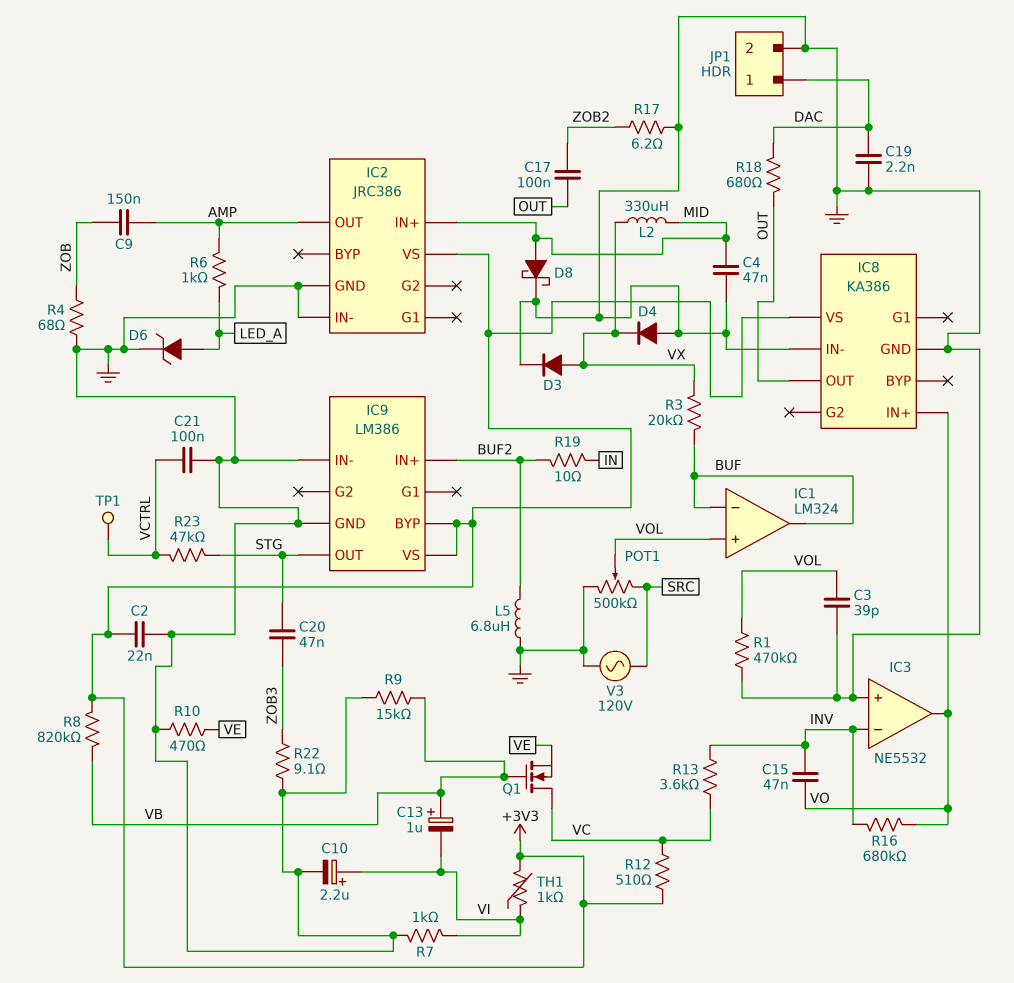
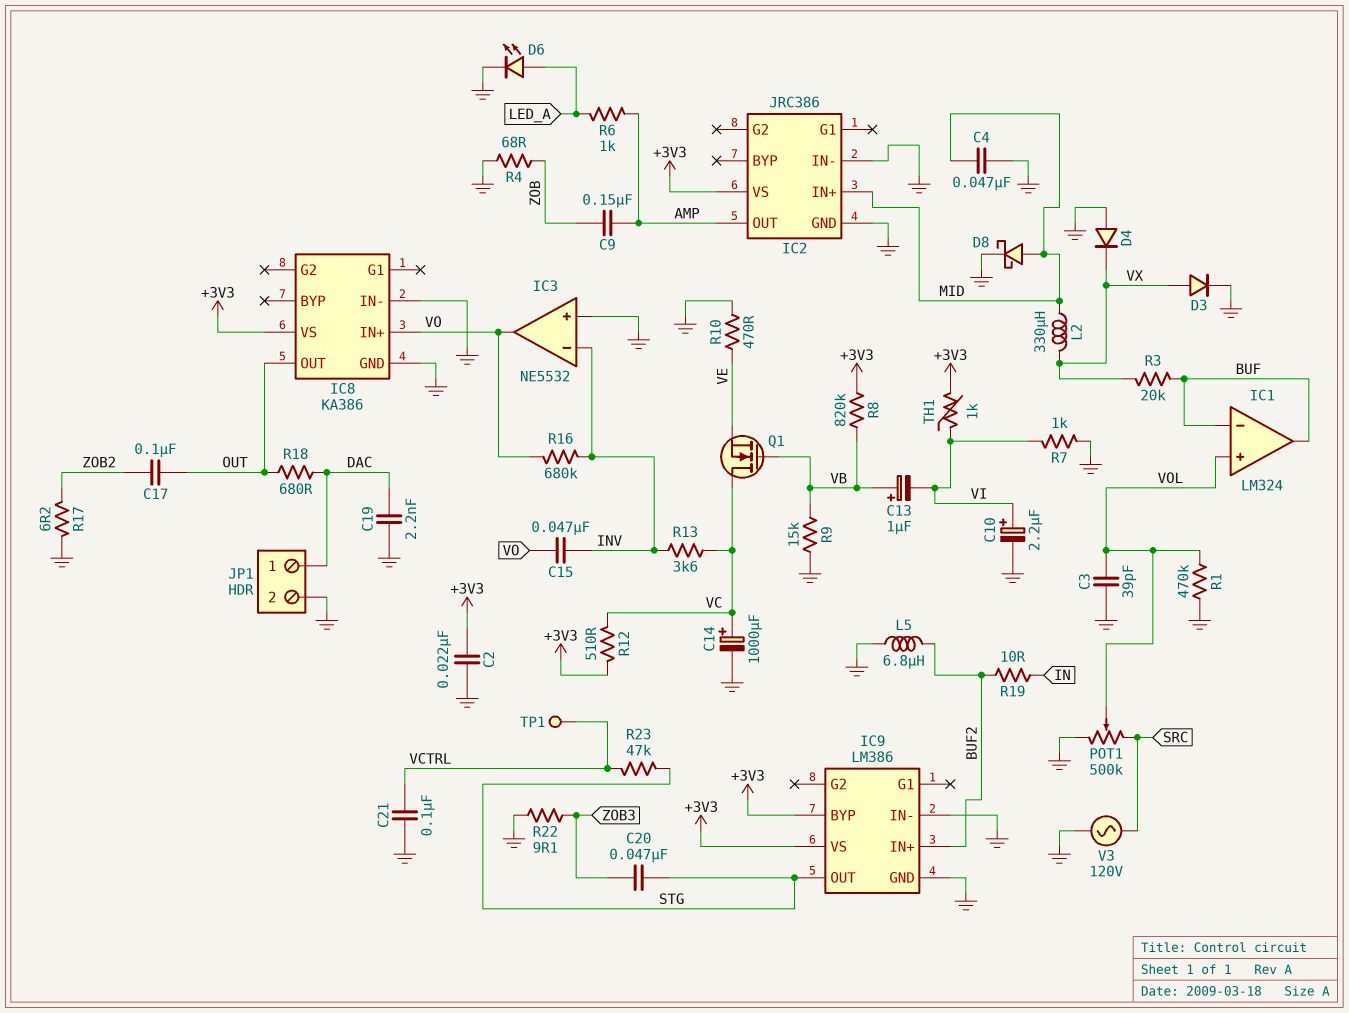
C14: none -> 1000uF (plus VC, minus GND)
D6: zener (A LED_A, K GND) -> LED (A LED_A, K GND)

